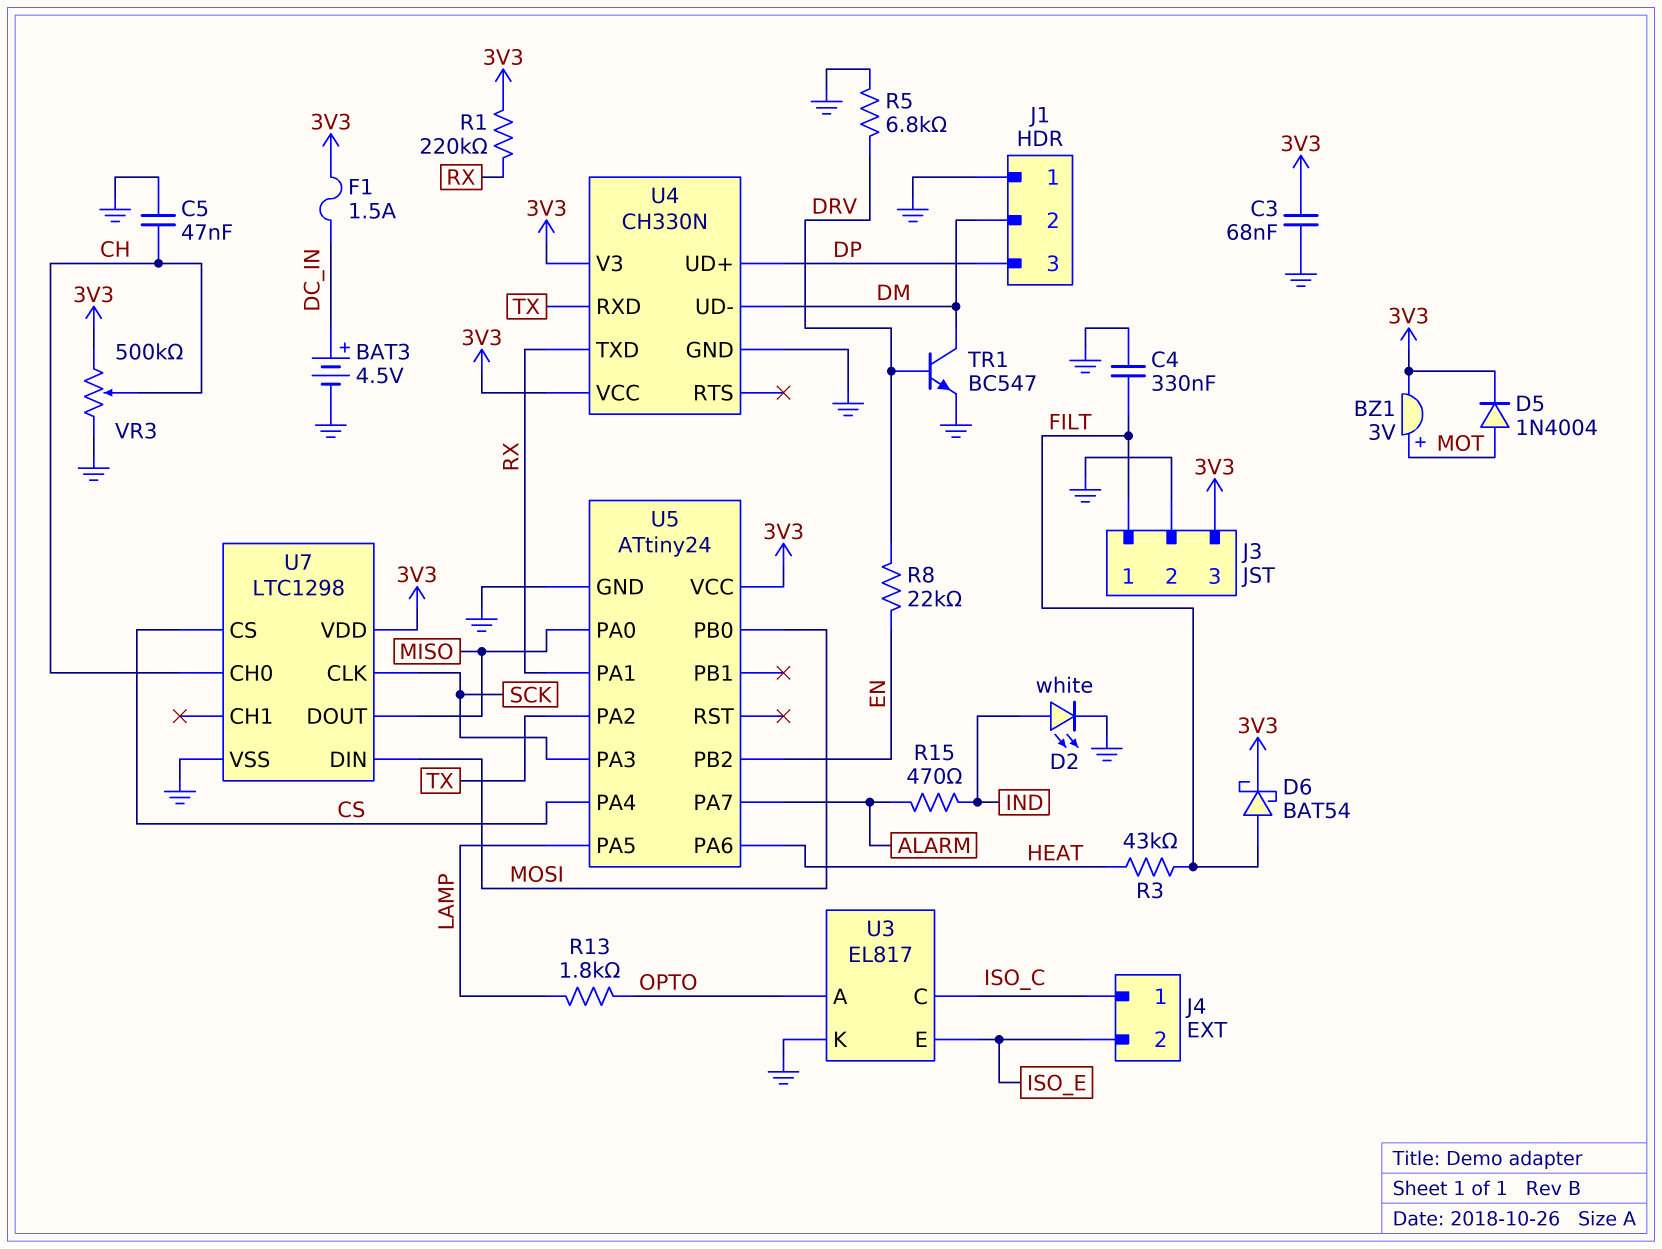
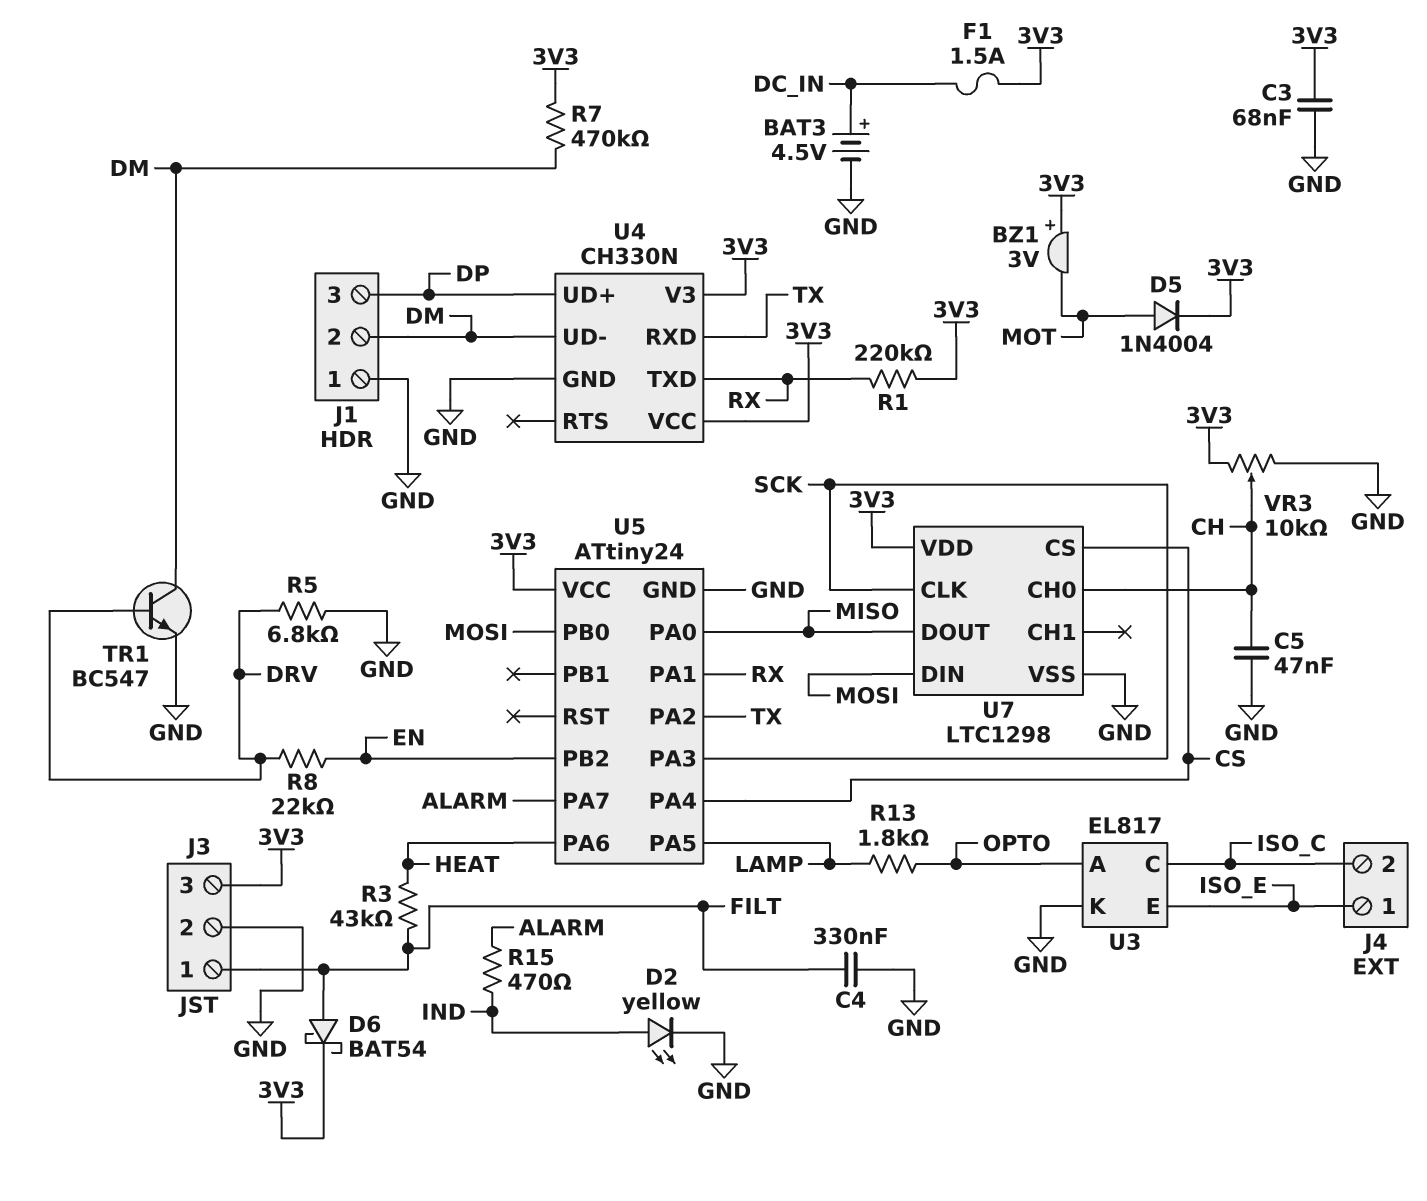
BZ1: buzzer 3V (plus MOT, minus 3V3) -> buzzer 3V (plus 3V3, minus MOT)
D2: LED white (A IND, K GND) -> LED yellow (A IND, K GND)
J4 pin 1: ISO_C -> ISO_E
J4 pin 2: ISO_E -> ISO_C
R7: none -> 470k (3V3, DM)
VR3: 500k (3V3, GND, wiper CH) -> 10k (3V3, GND, wiper CH)

